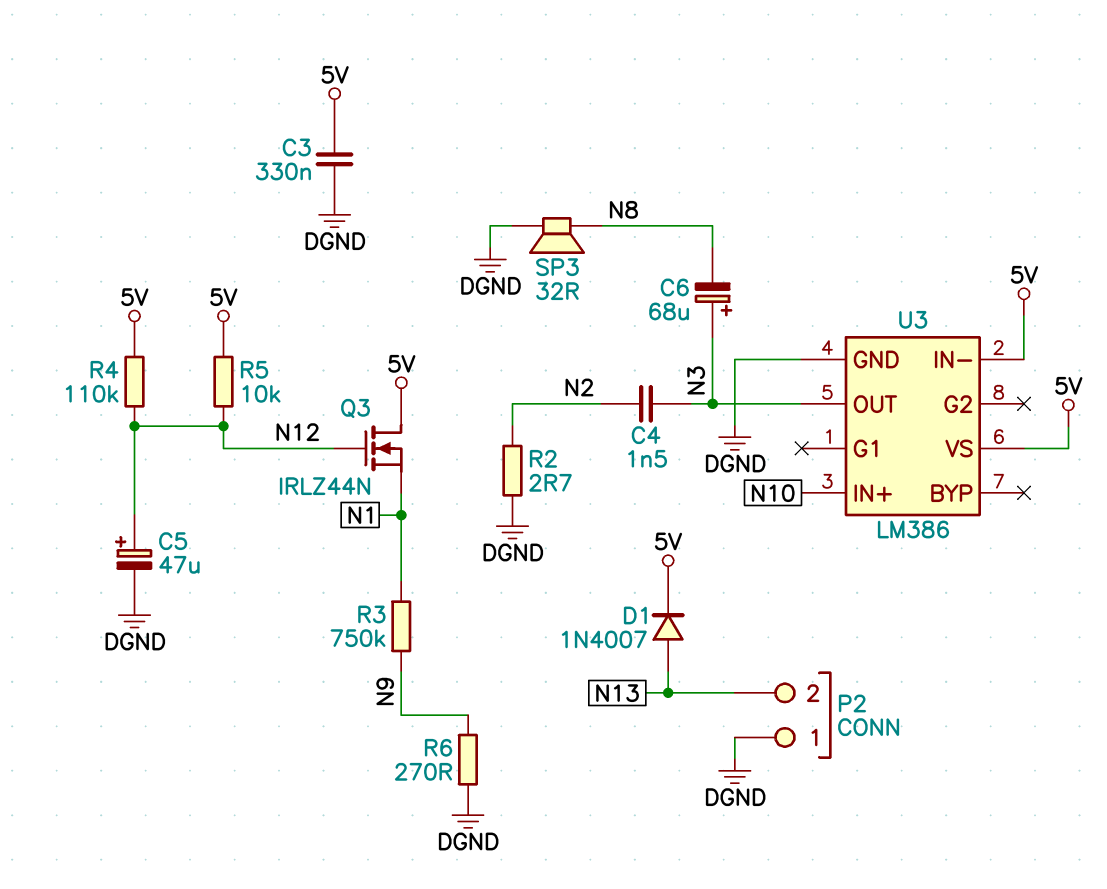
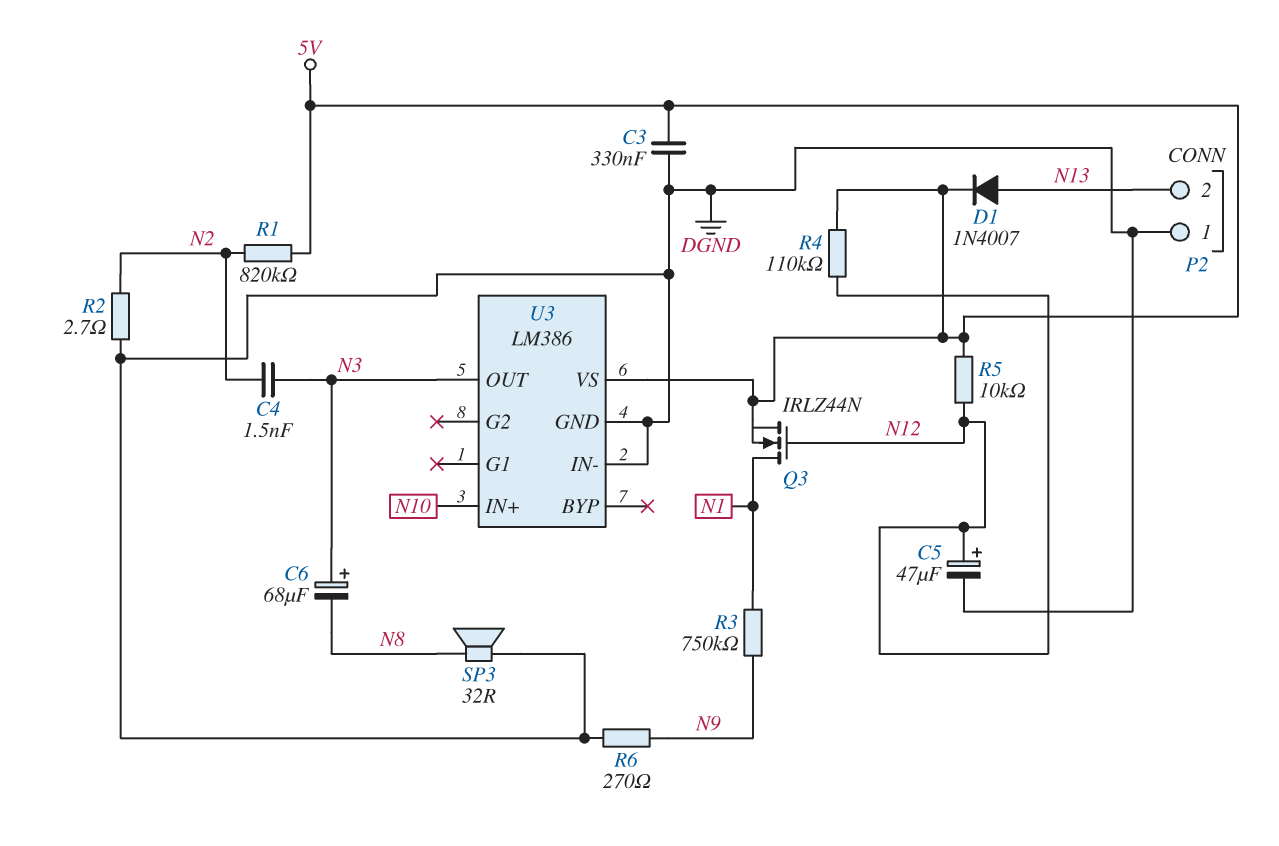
Q3: NMOS IRLZ44N (G N12, D 5V, S N1) -> NMOS IRLZ44N (G N12, D N1, S 5V)
R1: none -> 820k (5V, N2)
U3 pin IN-: 5V -> DGND

